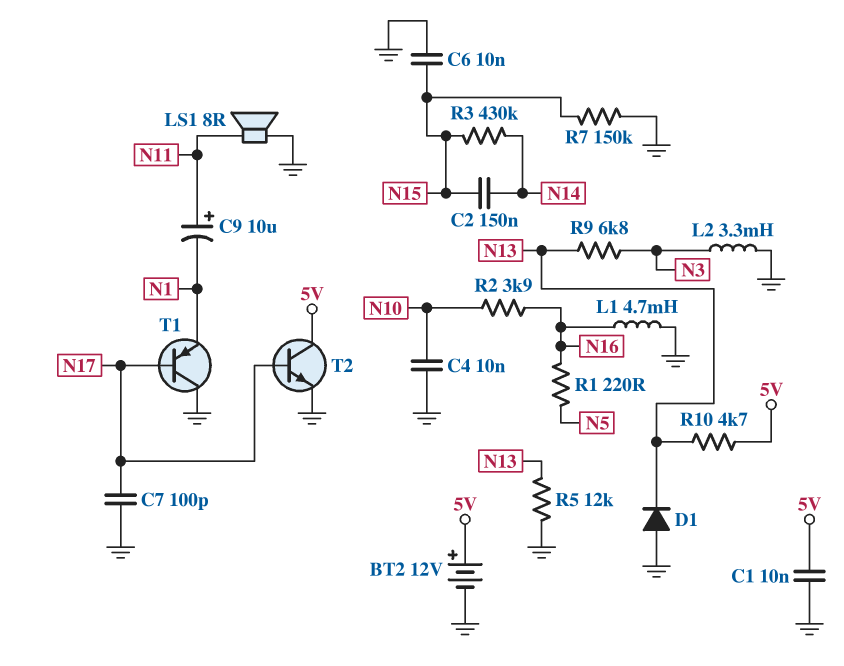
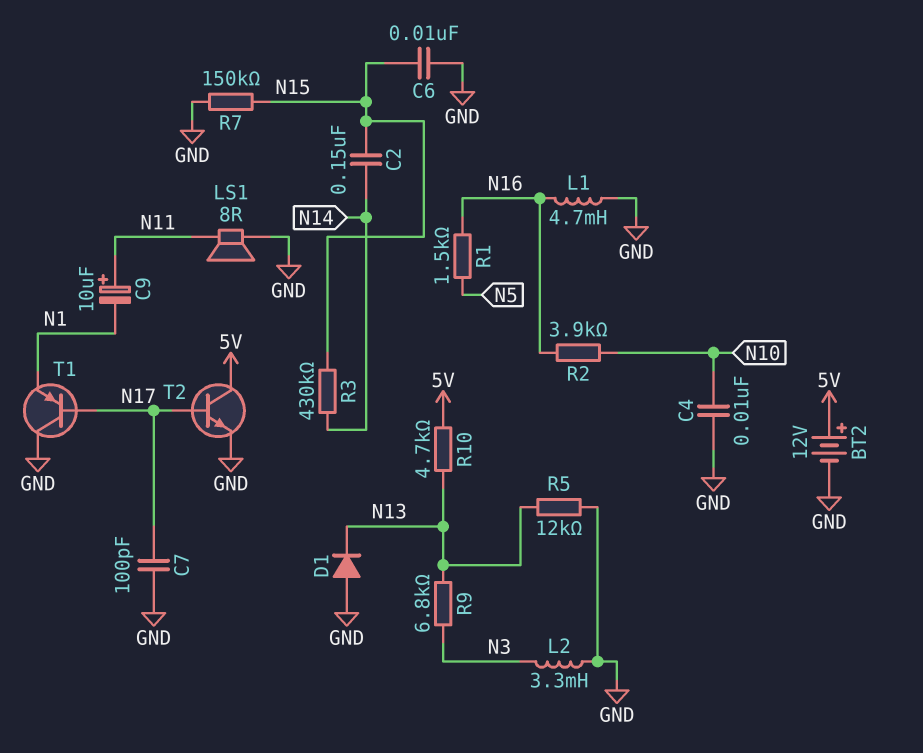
C1: 10nF (5V, GND) -> none
R1: 220 (N5, N16) -> 1.5k (N5, N16)

